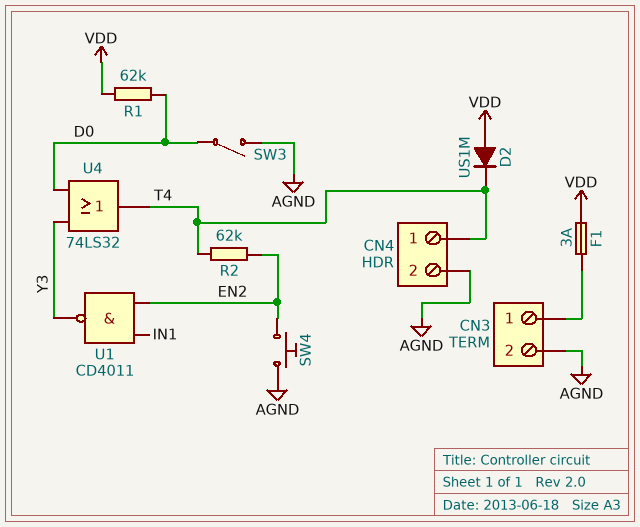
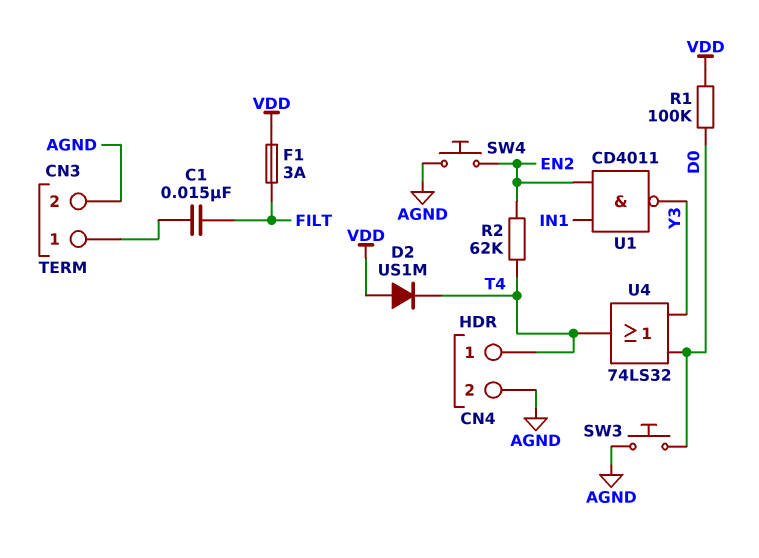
C1: none -> 15nF (CN3/1, FILT)
F1: 3A (CN3/1, VDD) -> 3A (FILT, VDD)
R1: 62k (D0, VDD) -> 100k (D0, VDD)
SW3: switch (AGND, D0) -> button (AGND, D0)

